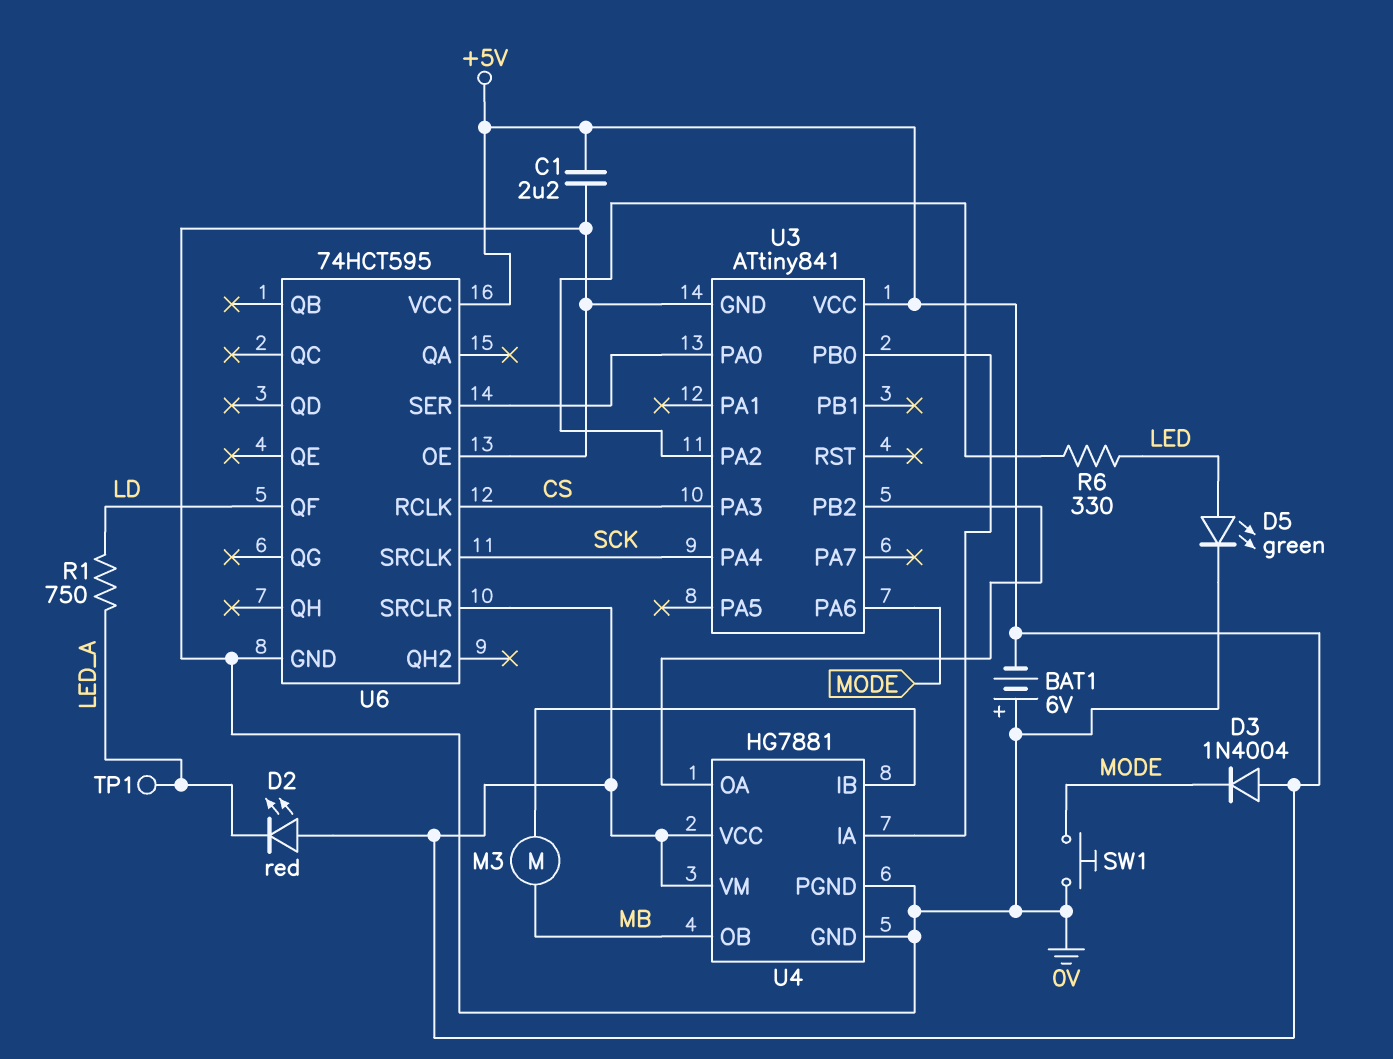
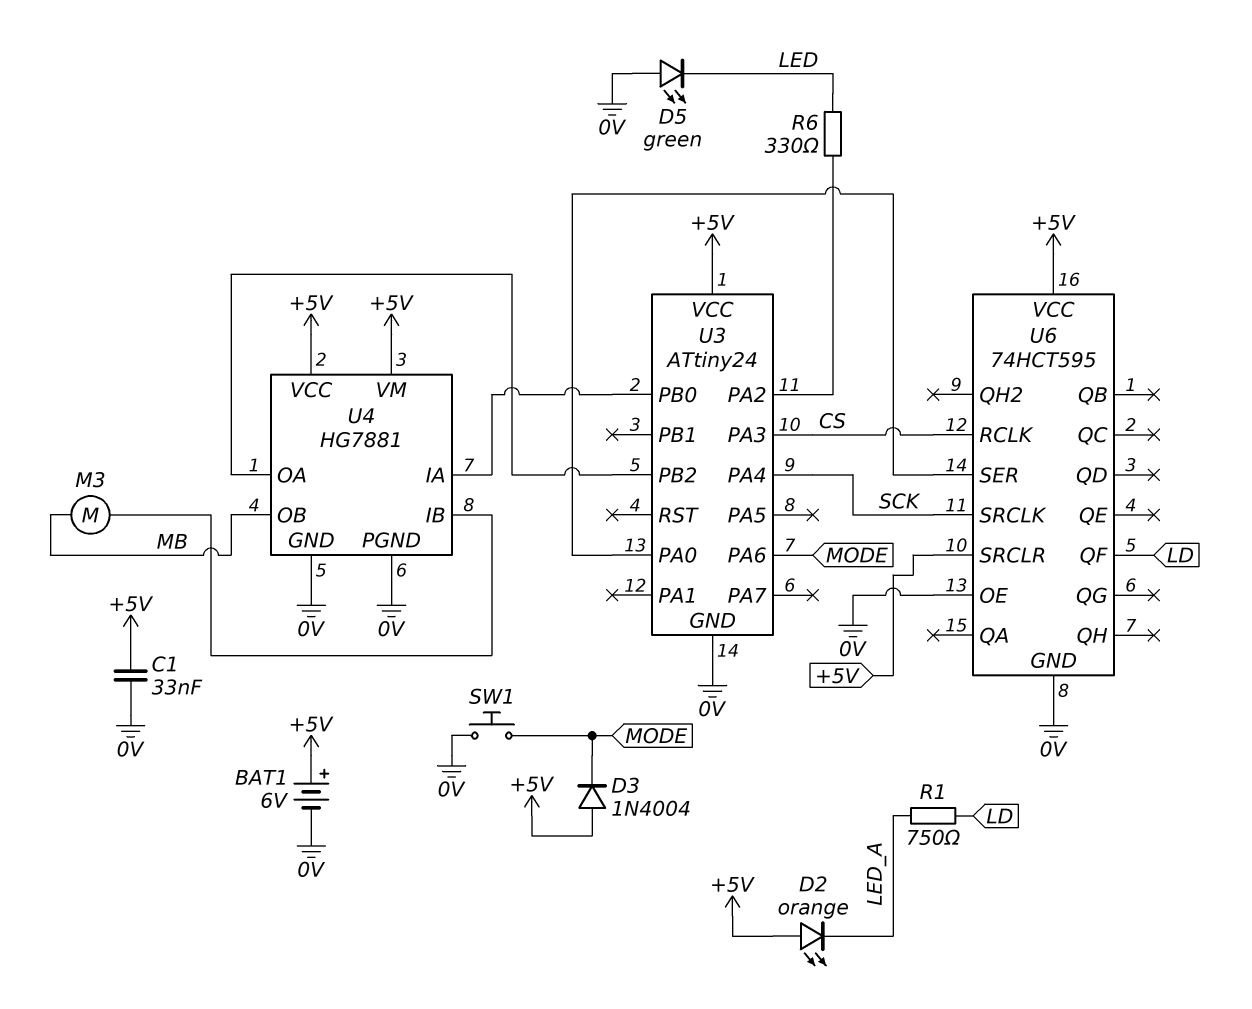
BAT1: 6V (plus 0V, minus +5V) -> 6V (plus +5V, minus 0V)
C1: 2.2uF (+5V, 0V) -> 33nF (+5V, 0V)
D2: LED red (A +5V, K LED_A) -> LED orange (A +5V, K LED_A)
D5: LED green (A LED, K 0V) -> LED green (A 0V, K LED)
TP1: test point (LED_A) -> none
U3: ATtiny841 -> ATtiny24

